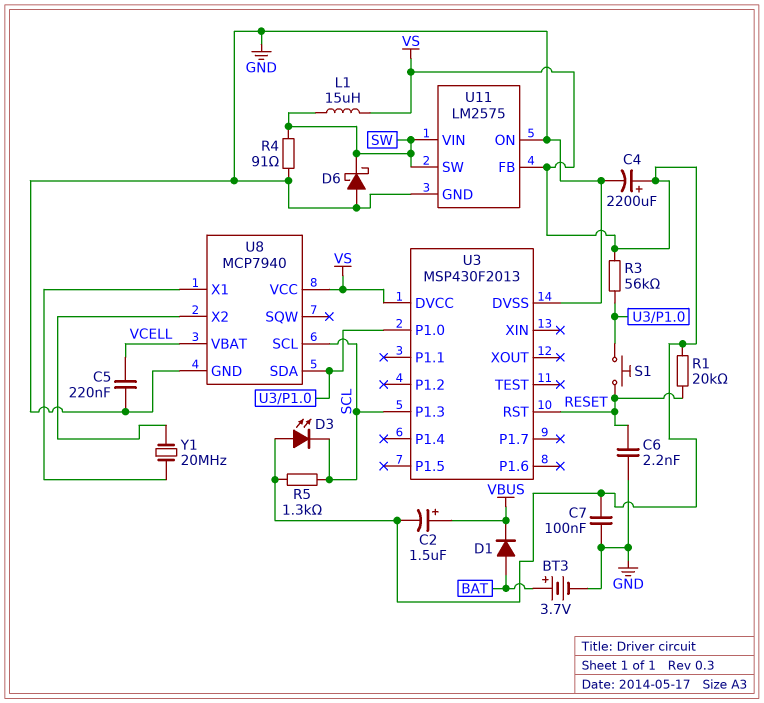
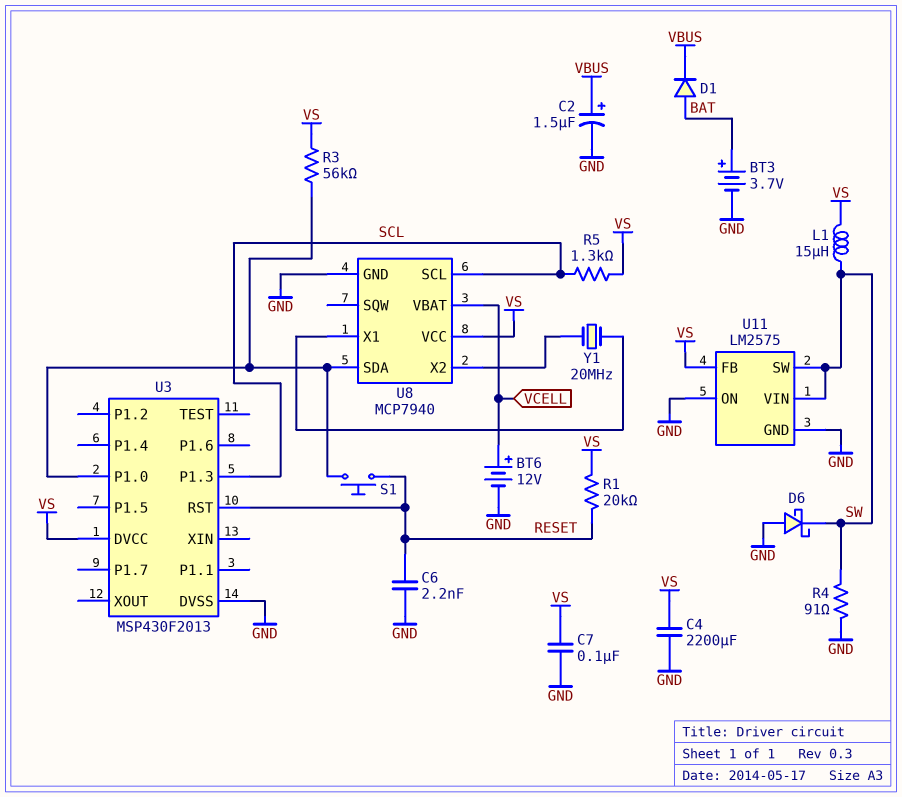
BT6: none -> 12V (plus VCELL, minus GND)
C2: 1.5uF (plus VBUS, minus VS) -> 1.5uF (plus VBUS, minus GND)
C4: 2200uF (plus VS, minus GND) -> 2200uF (GND, VS)
C5: 220nF (GND, VCELL) -> none
D3: LED (A VS, K SCL) -> none

